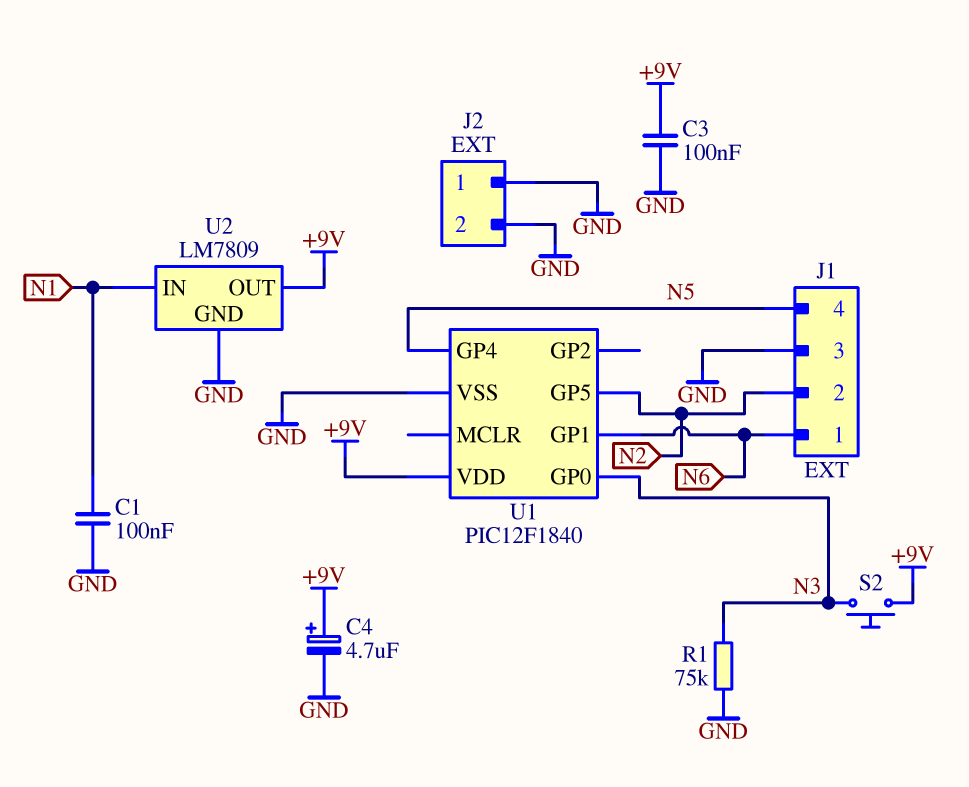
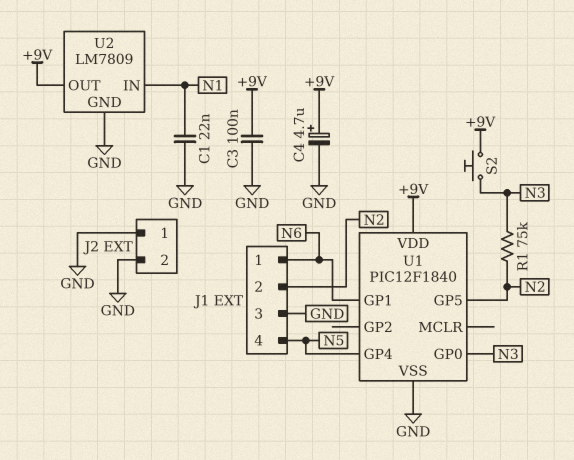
C1: 100nF (GND, N1) -> 22nF (GND, N1)
R1: 75k (GND, N3) -> 75k (N2, N3)

